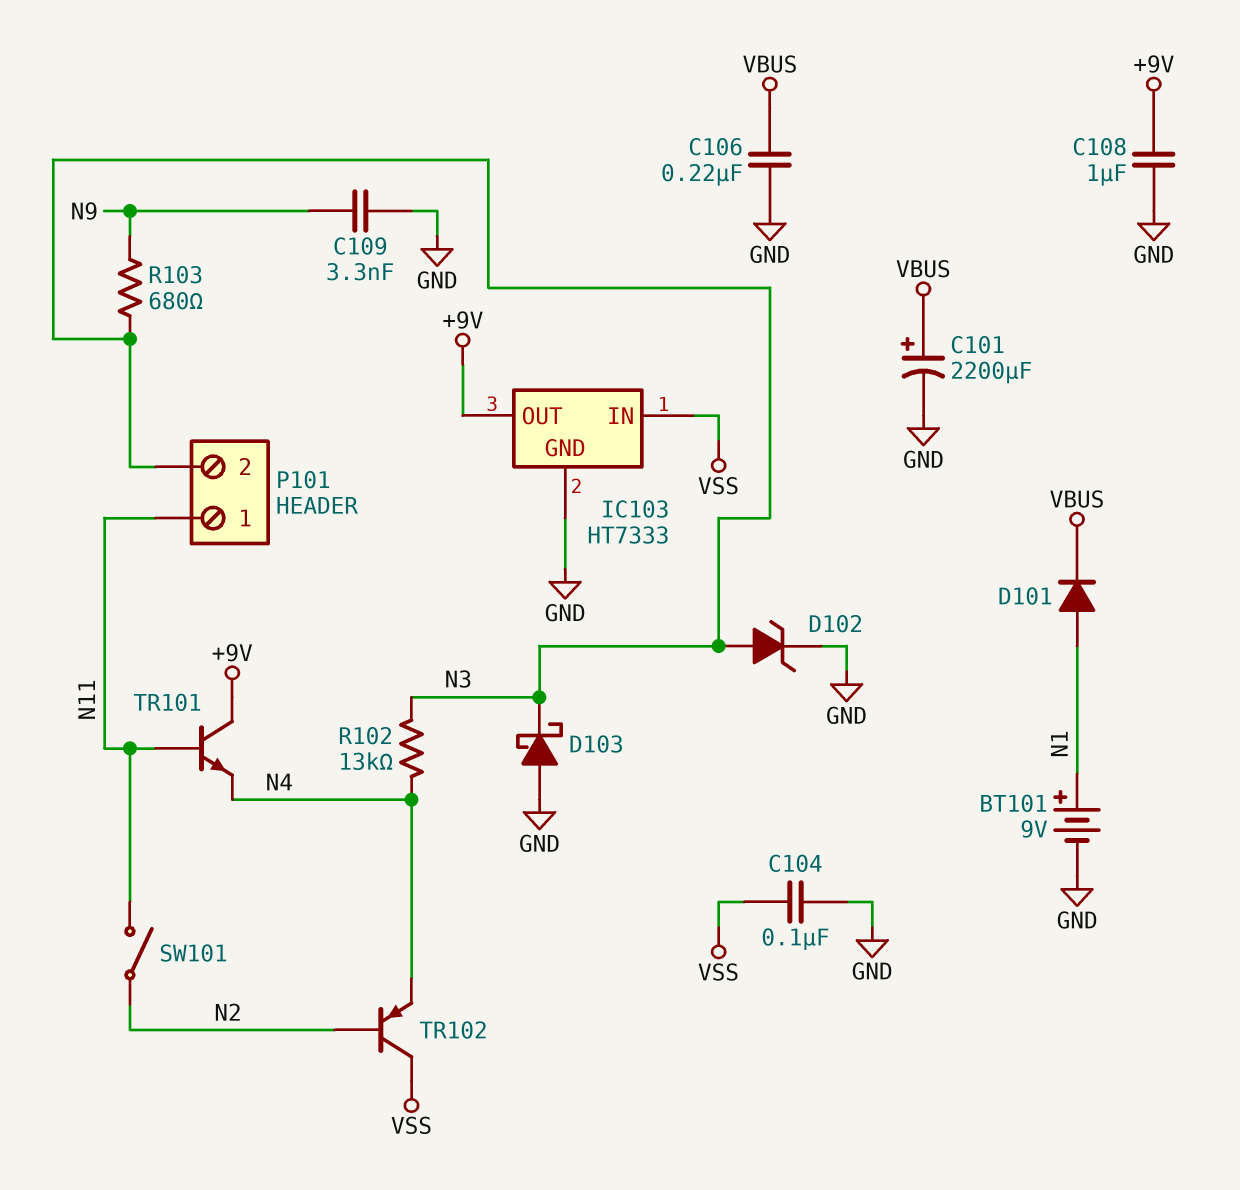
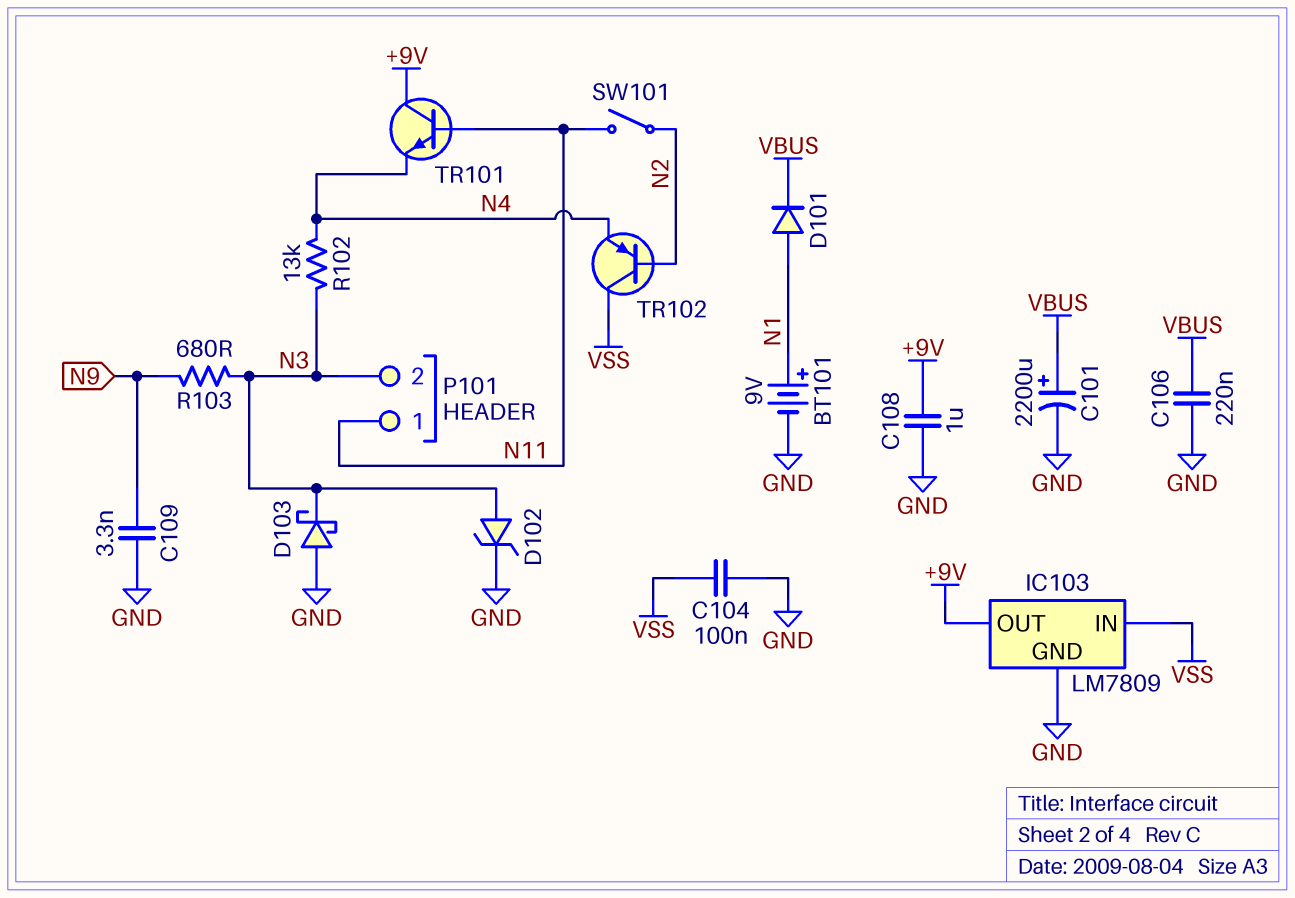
IC103: HT7333 -> LM7809

